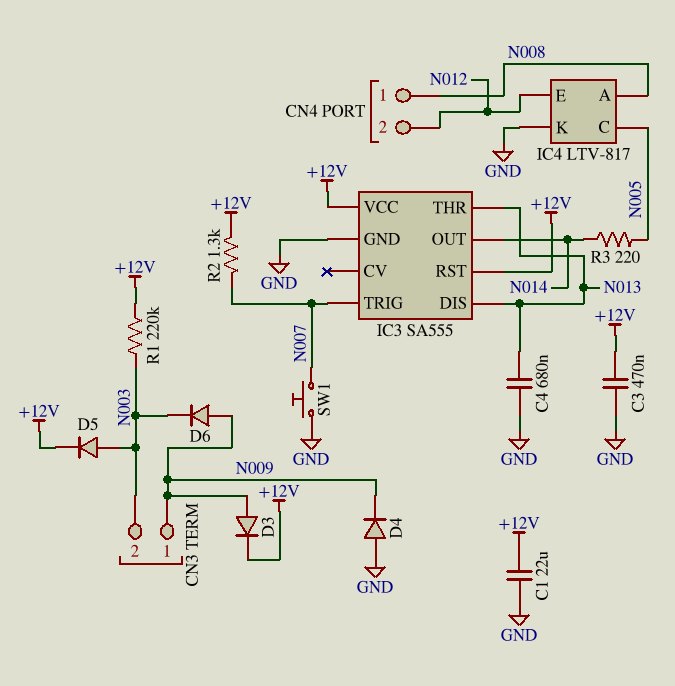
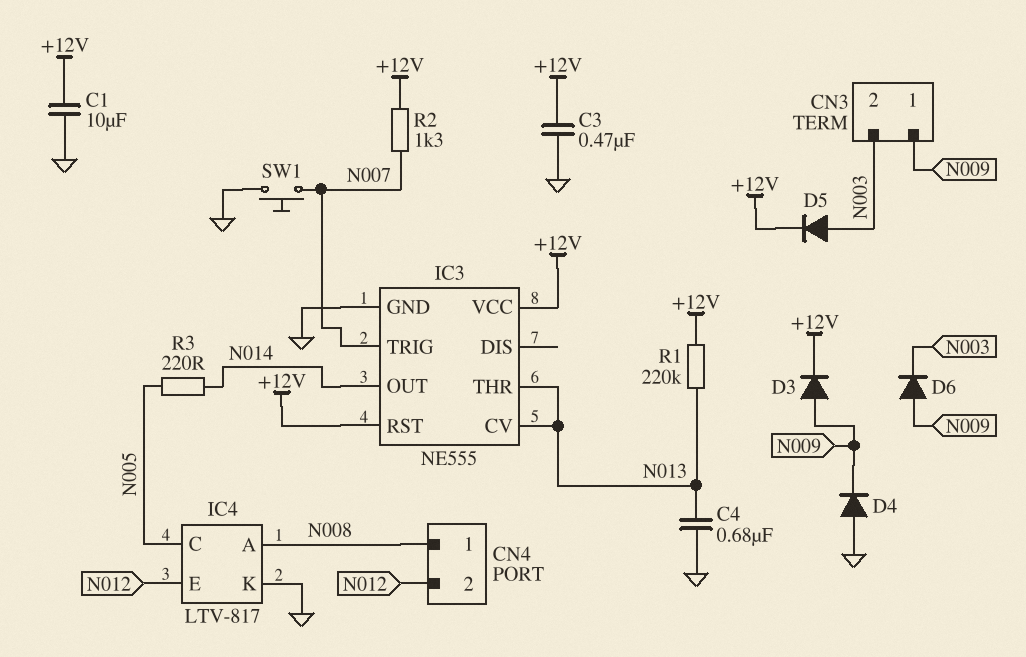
C1: 22uF (+12V, GND) -> 10uF (+12V, GND)
IC3: SA555 -> NE555
IC3 pin CV: none -> N013
IC3 pin DIS: N013 -> none
R1: 220k (+12V, N003) -> 220k (+12V, N013)

